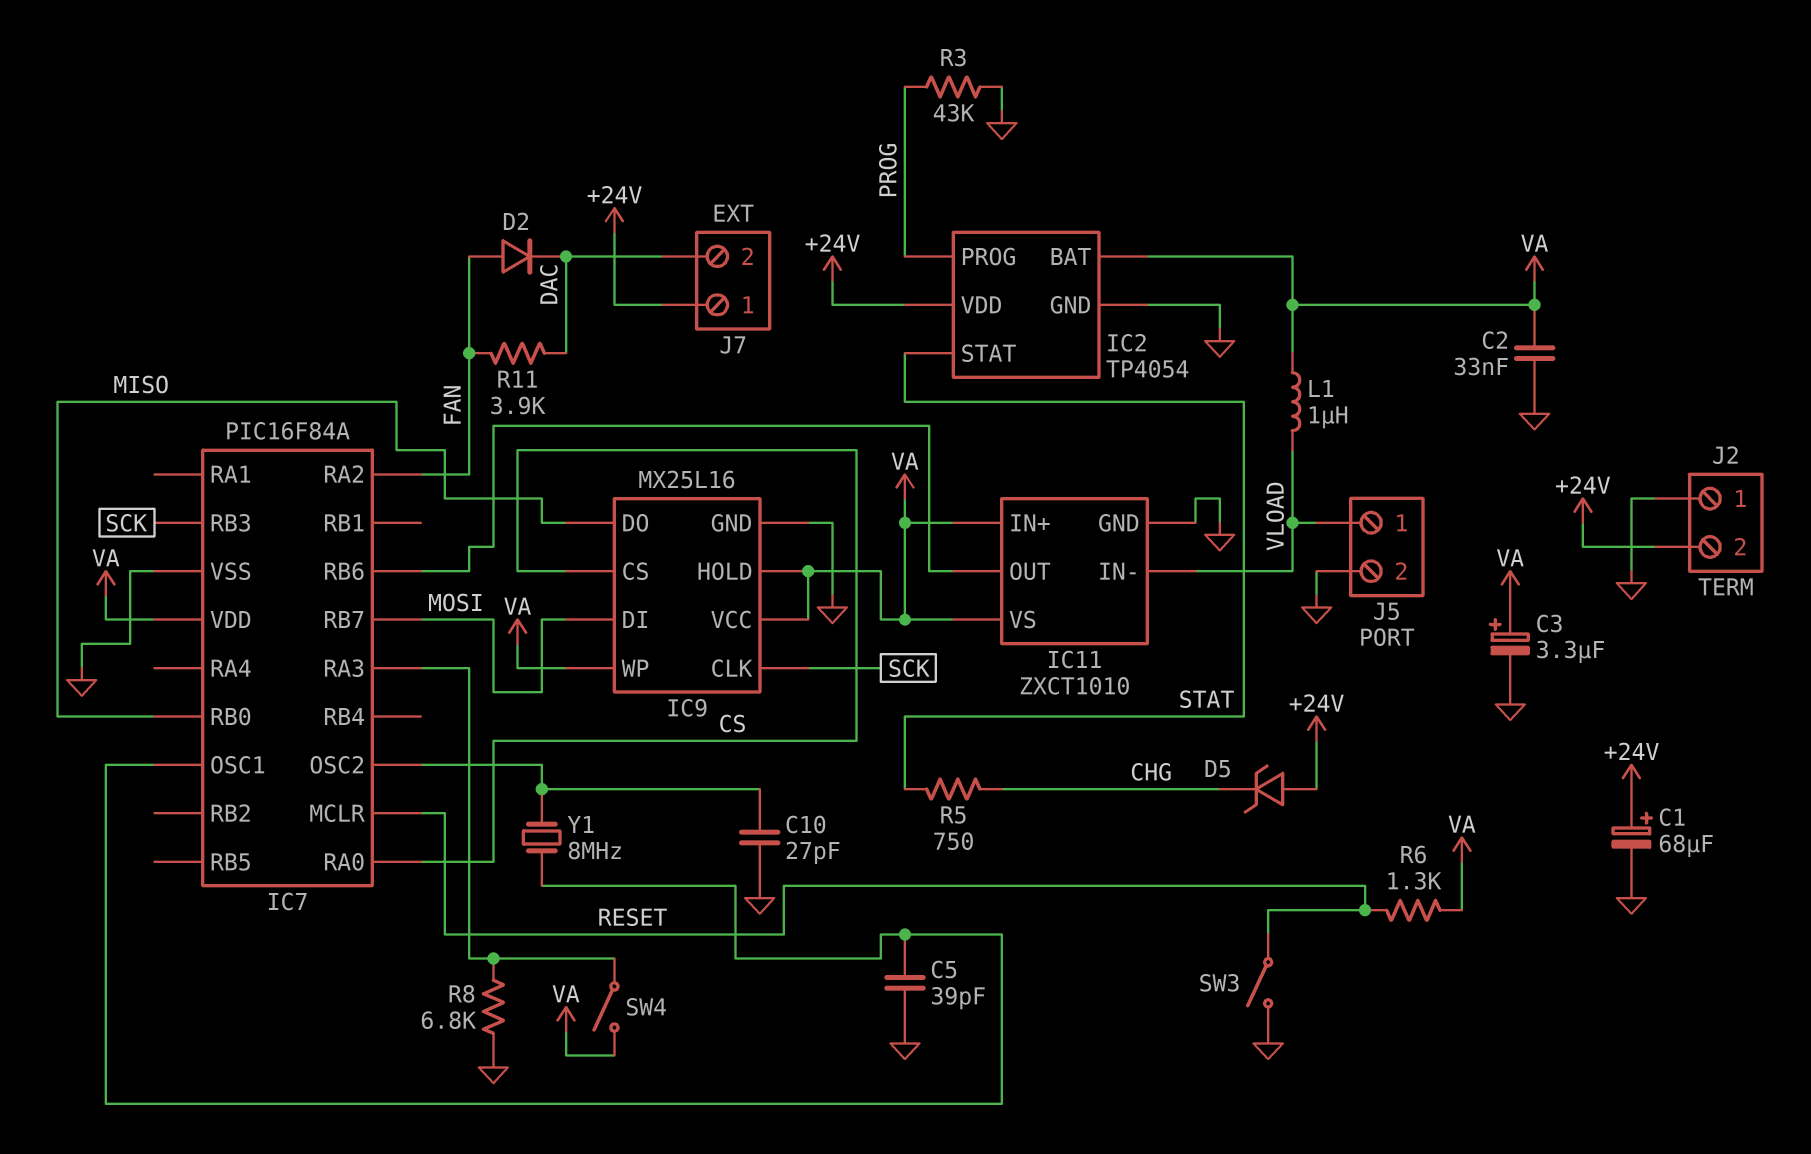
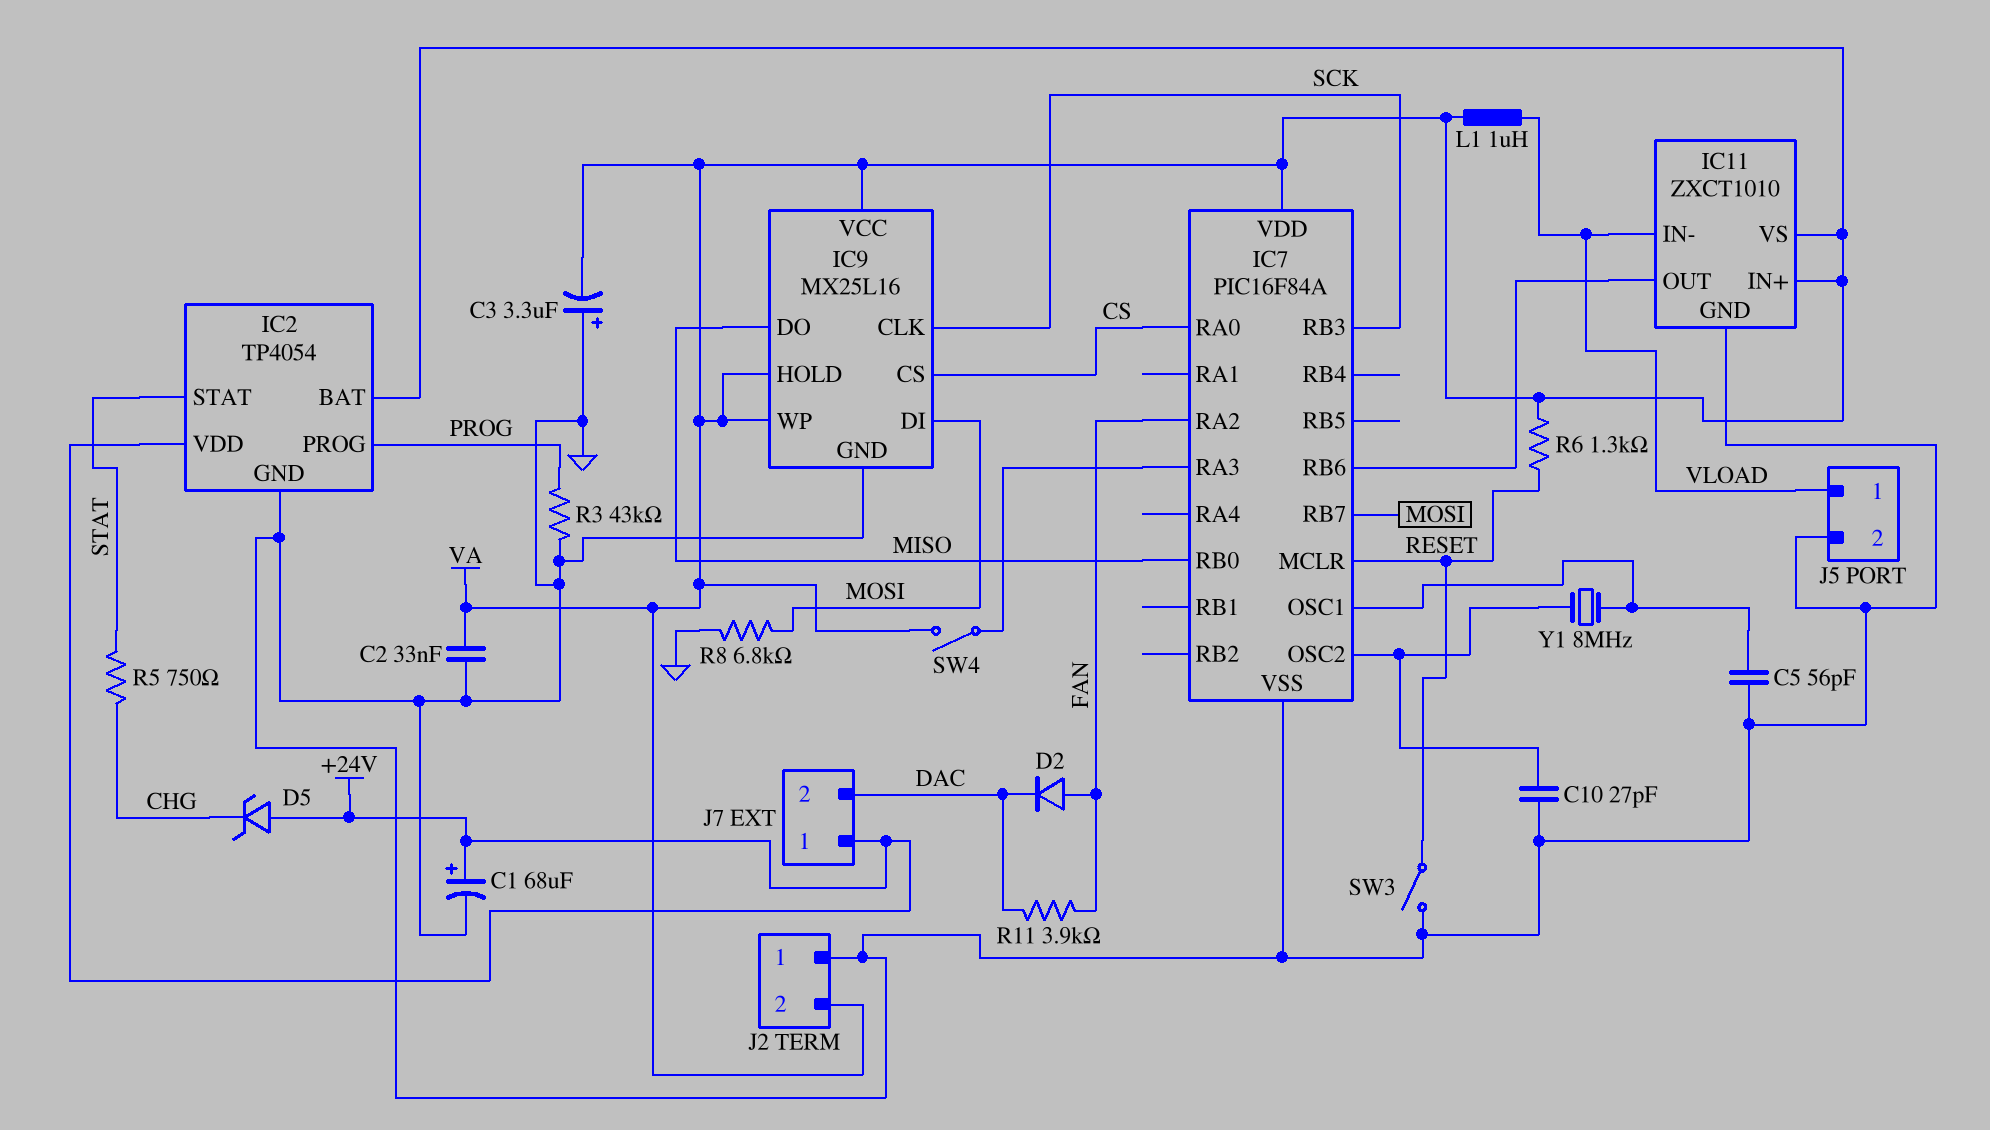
C3: 3.3uF (plus VA, minus GND) -> 3.3uF (plus GND, minus VA)
C5: 39pF (GND, IC7/OSC1) -> 56pF (GND, IC7/OSC1)
J2 pin 2: +24V -> VA
R8: 6.8k (GND, IC7/RA3) -> 6.8k (GND, MOSI)

